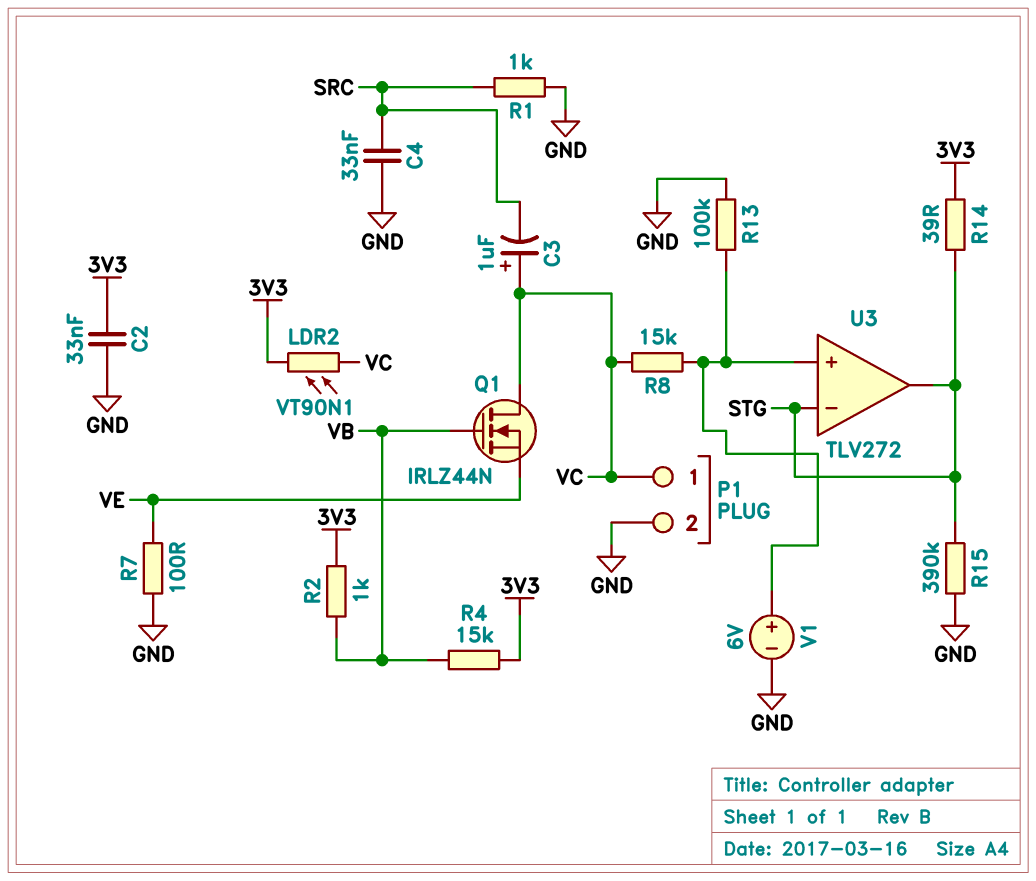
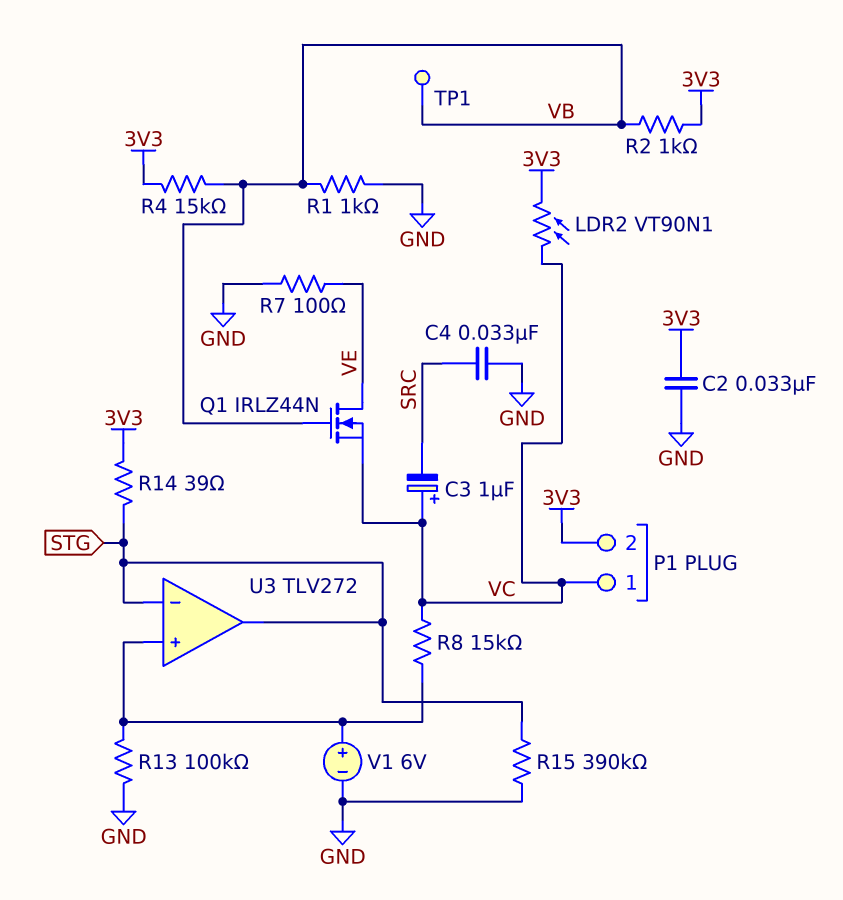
P1 pin 2: GND -> 3V3
Q1: NMOS IRLZ44N (G VB, D VC, S VE) -> NMOS IRLZ44N (G VB, D VE, S VC)
R1: 1k (GND, SRC) -> 1k (GND, VB)
TP1: none -> test point (VB)

